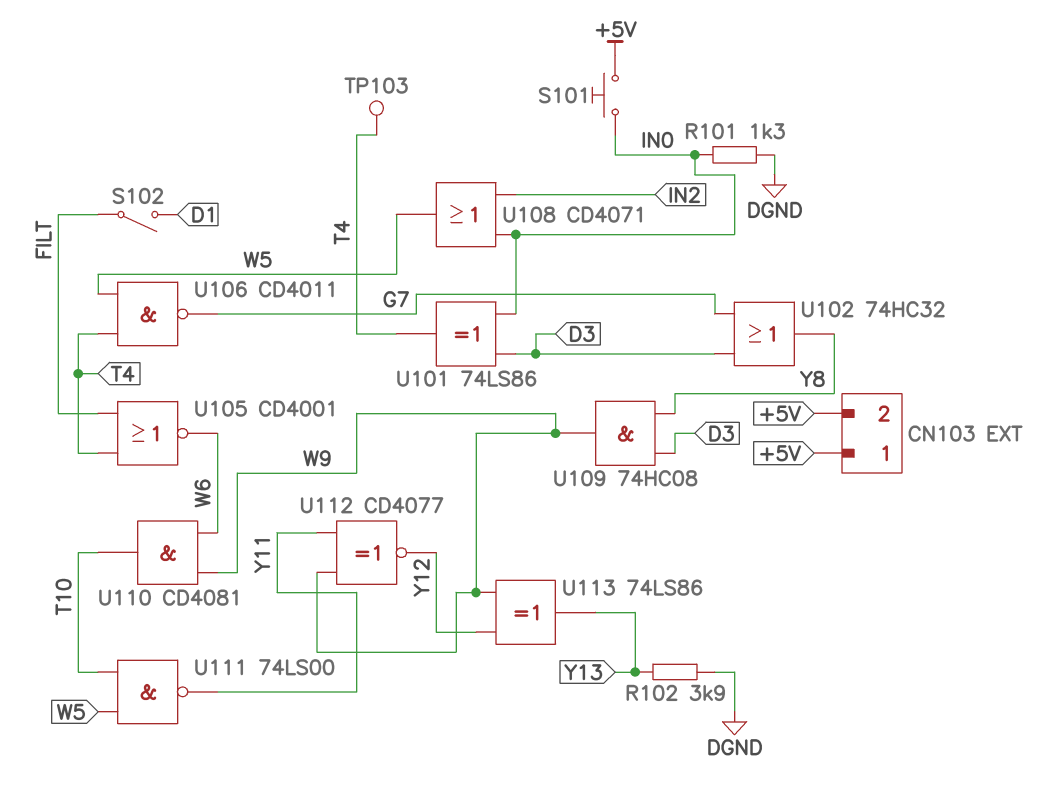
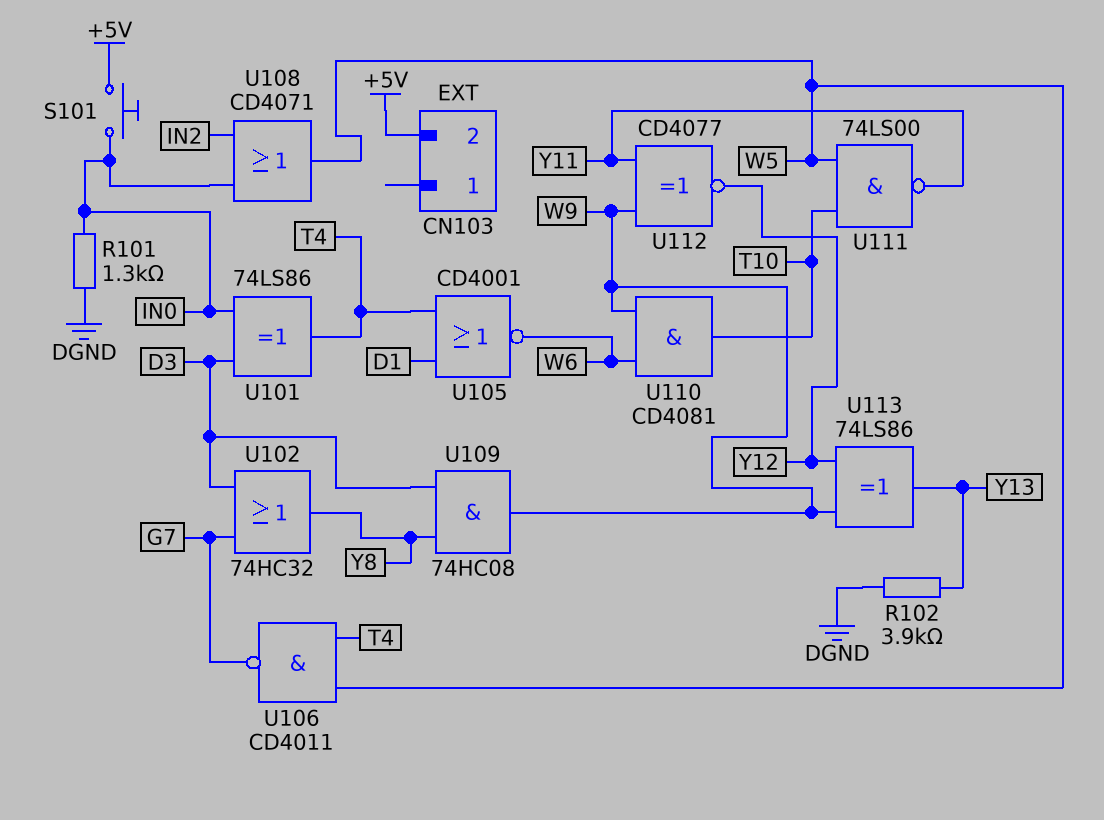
CN103 pin 1: +5V -> none
S102: switch (D1, FILT) -> none
TP103: test point (T4) -> none
U105: NOR CD4001 (in FILT, in T4, out W6) -> NOR CD4001 (in D1, in T4, out W6)

